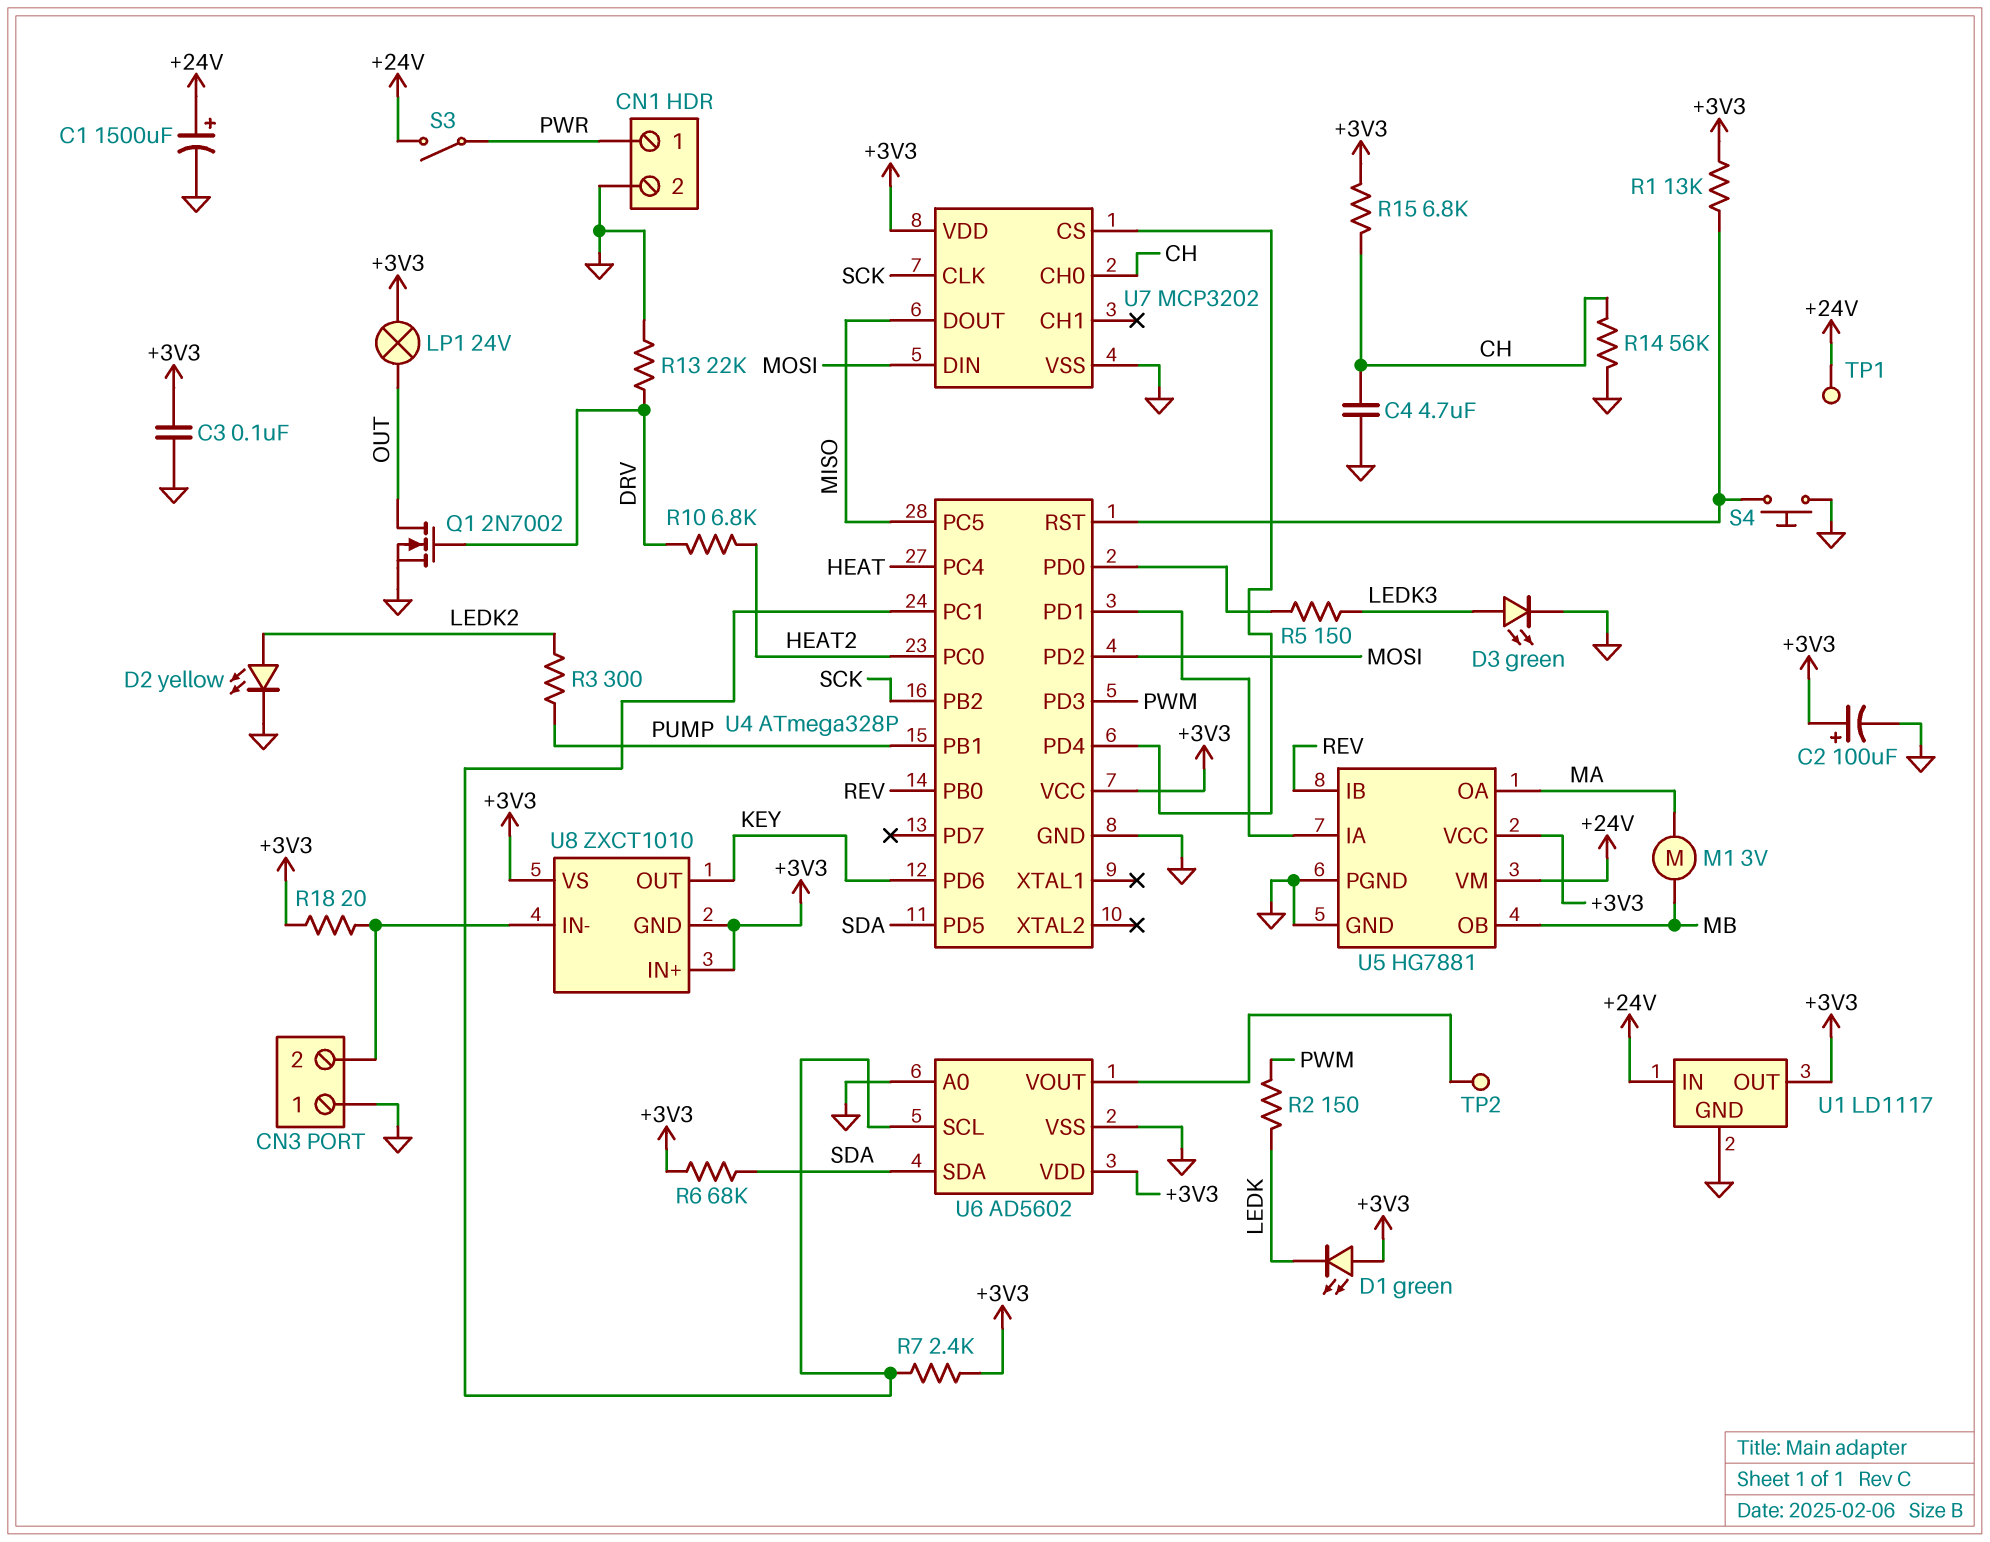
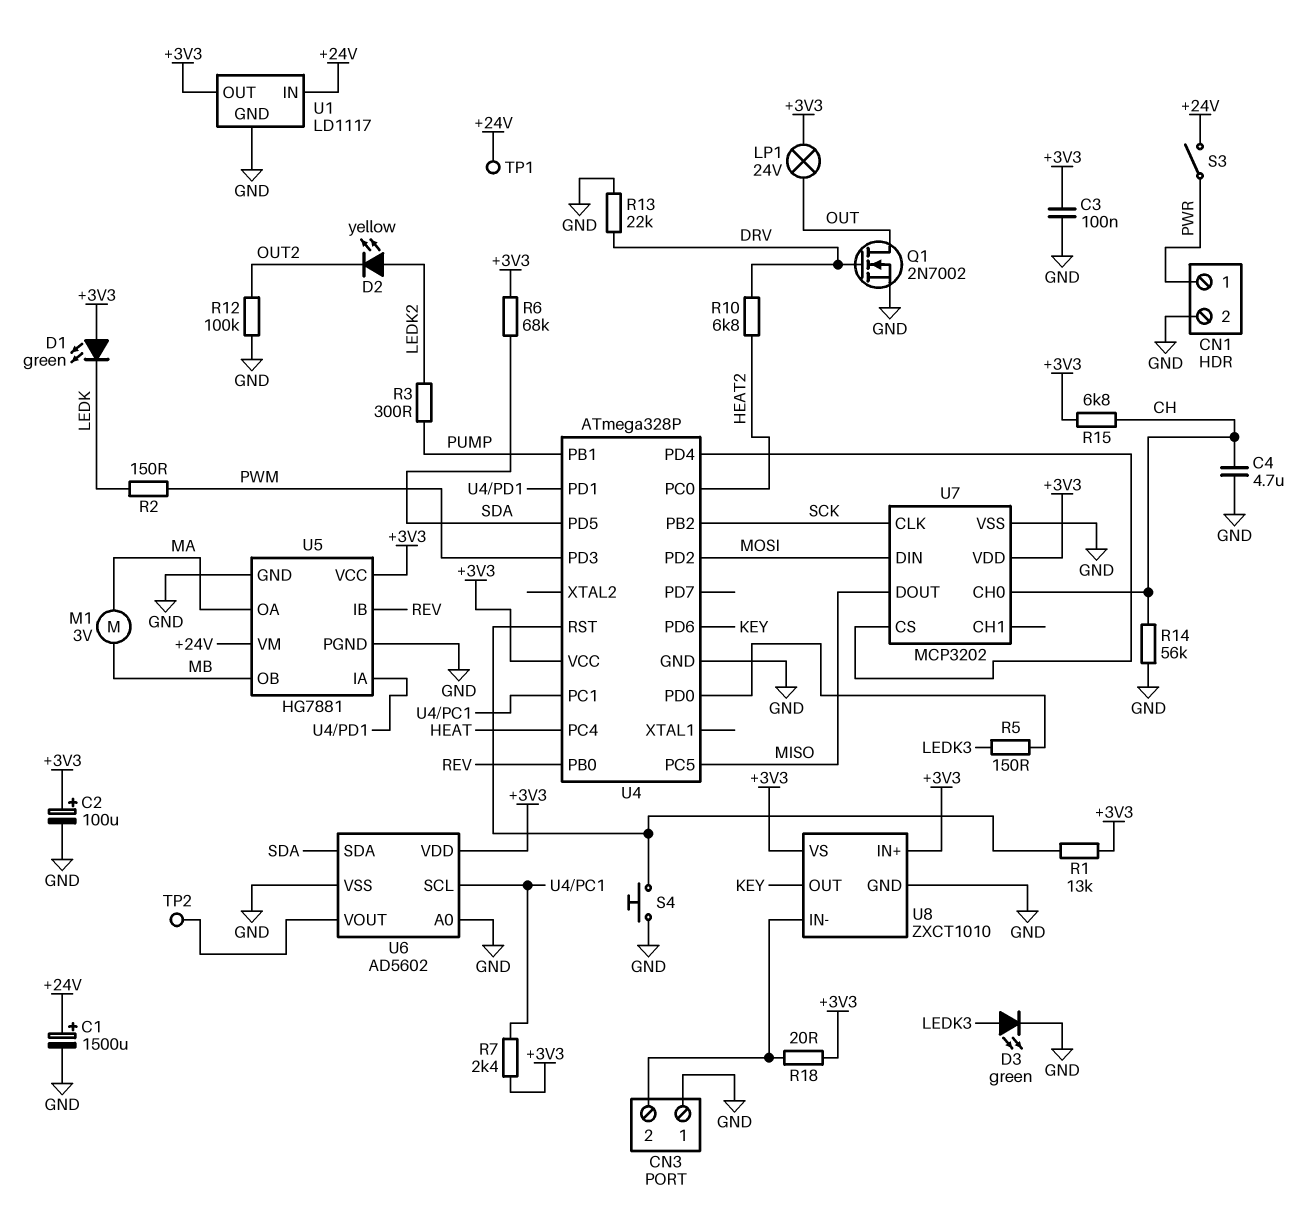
D2: LED yellow (A LEDK2, K GND) -> LED yellow (A LEDK2, K OUT2)
R12: none -> 100k (GND, OUT2)
U8 pin GND: +3V3 -> GND

